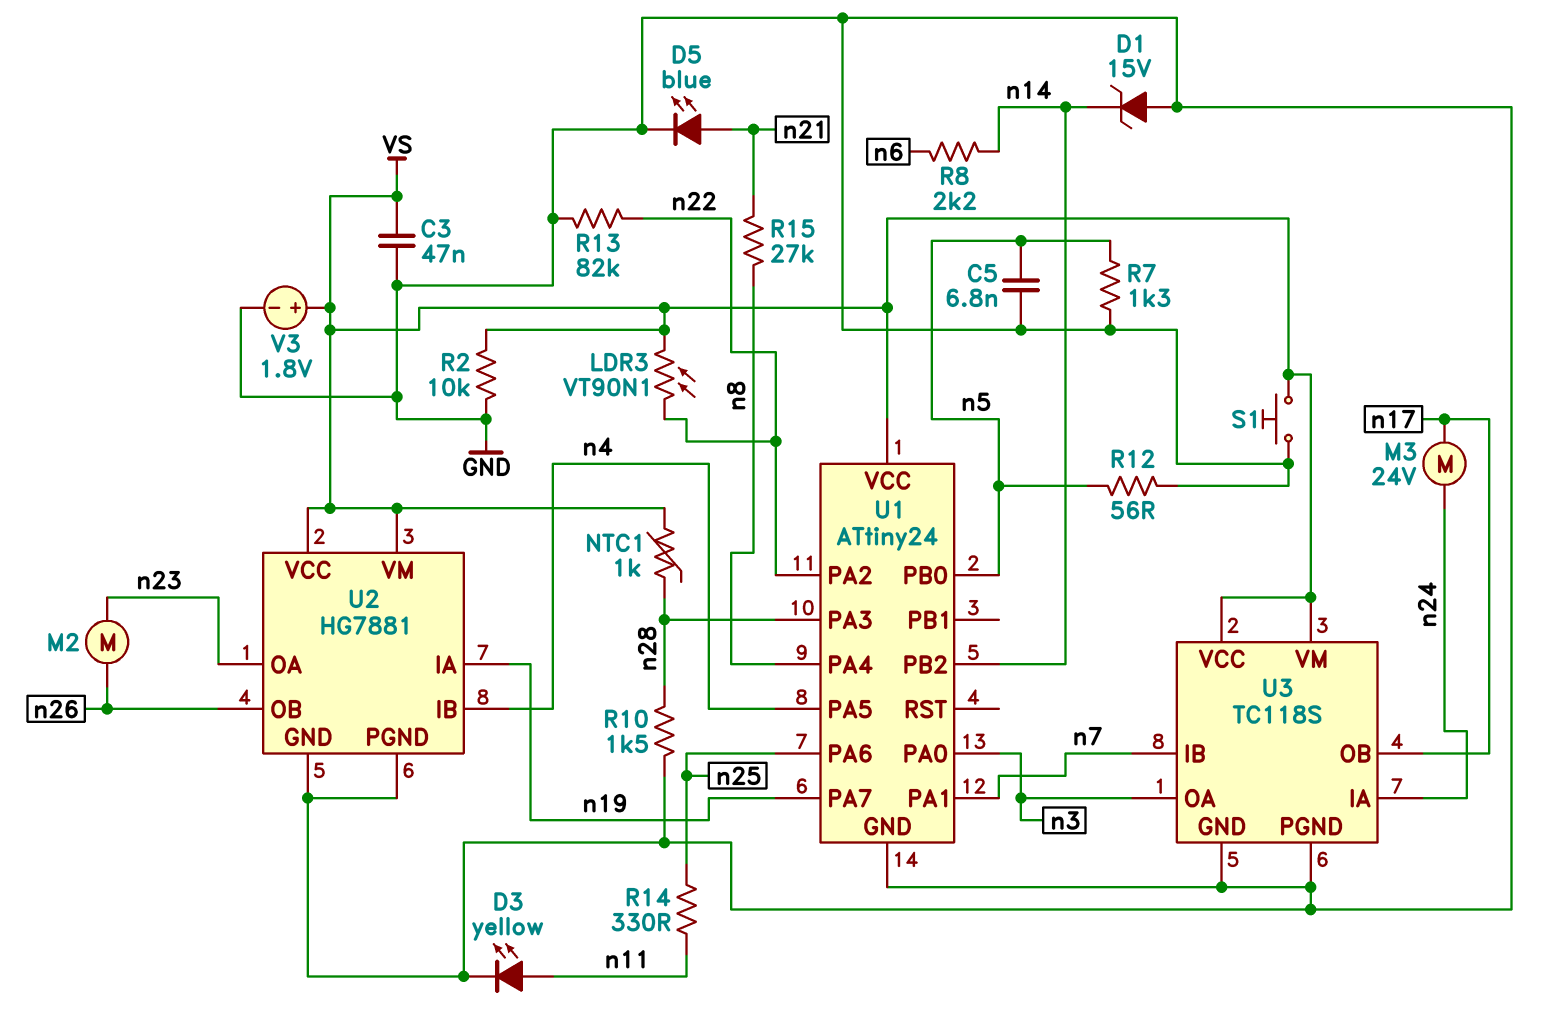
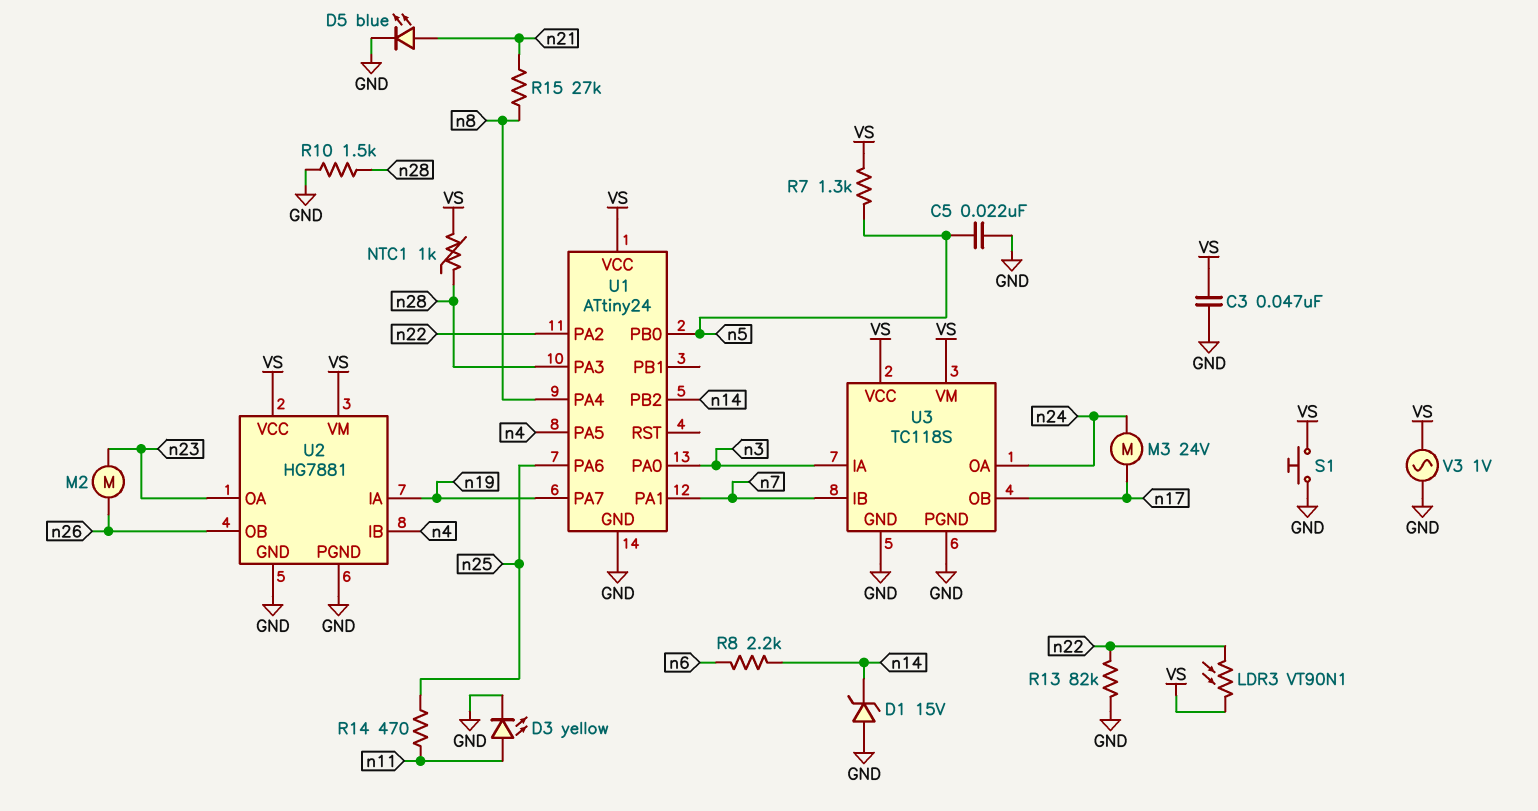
C5: 6.8nF (GND, n5) -> 22nF (GND, n5)
R2: 10k (GND, VS) -> none
R7: 1.3k (GND, n5) -> 1.3k (VS, n5)
R12: 56 (GND, n5) -> none
R14: 330 (n11, n25) -> 470 (n11, n25)
U3 pin IA: n24 -> n3
U3 pin OA: n3 -> n24
V3: 1.8V (plus VS, minus GND) -> AC 1V (GND, VS)

